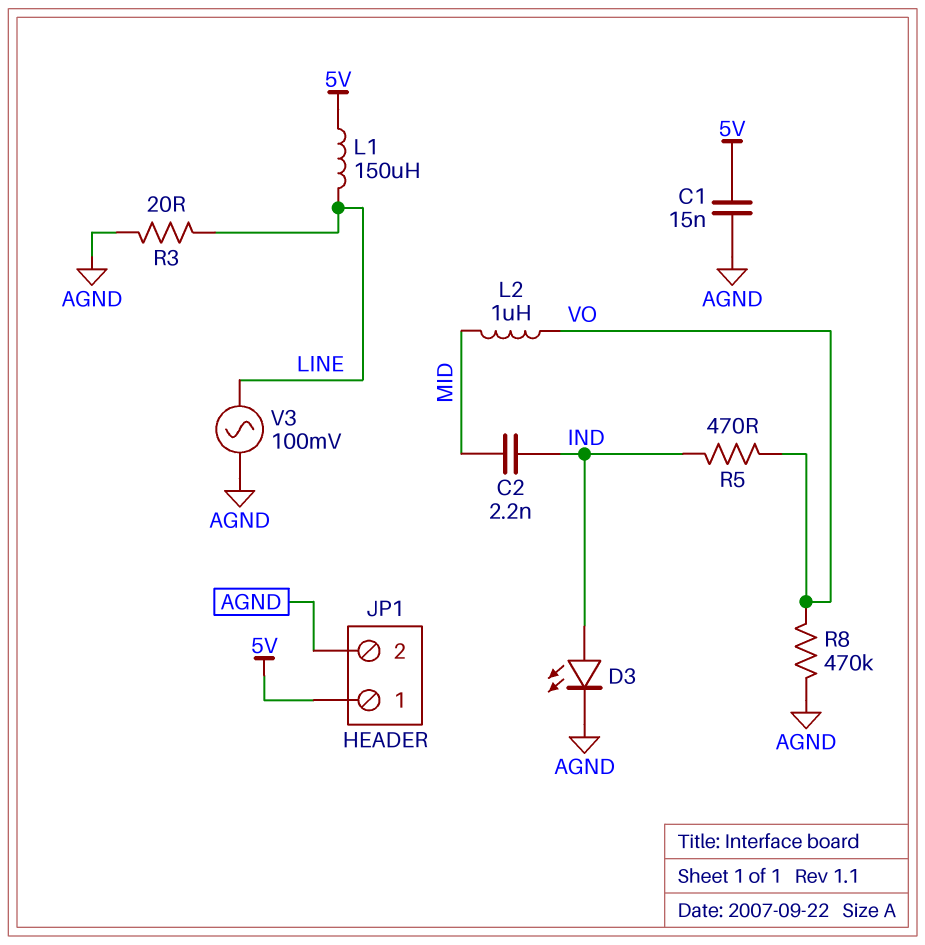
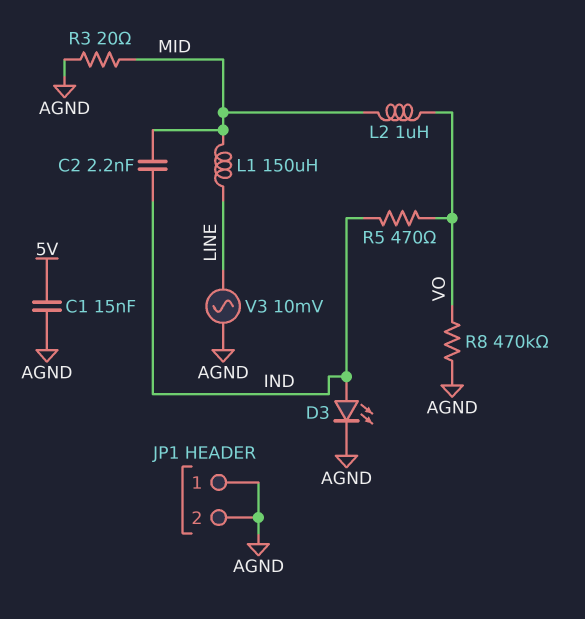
JP1 pin 1: 5V -> AGND
L1: 150uH (5V, LINE) -> 150uH (LINE, MID)
R3: 20 (AGND, LINE) -> 20 (AGND, MID)
V3: AC 100mV (AGND, LINE) -> AC 10mV (AGND, LINE)

